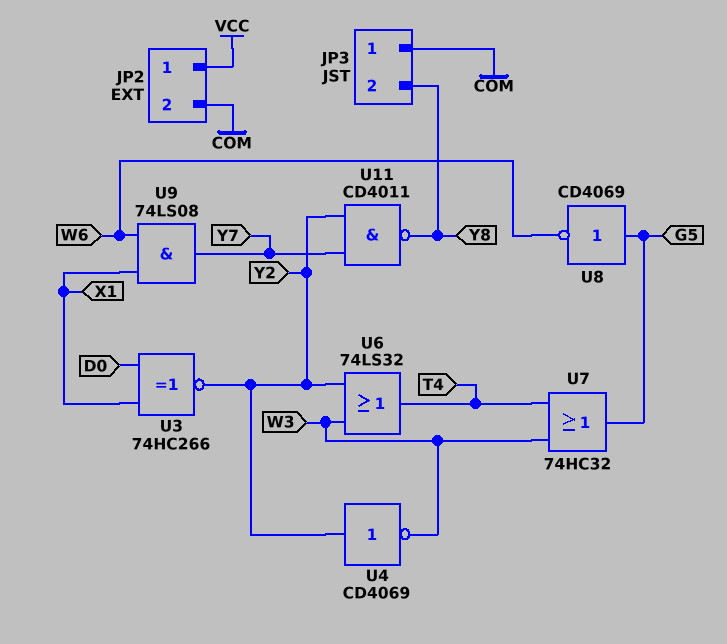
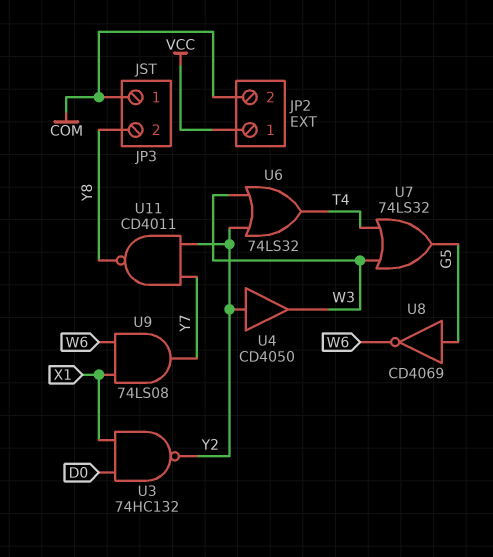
U3: XNOR 74HC266 (in D0, in X1, out Y2) -> NAND 74HC132 (in D0, in X1, out Y2)
U4: NOT CD4069 (in Y2, out W3) -> buffer CD4050 (in Y2, out W3)
U7: OR 74HC32 (in T4, in W3, out G5) -> OR 74LS32 (in T4, in W3, out G5)

